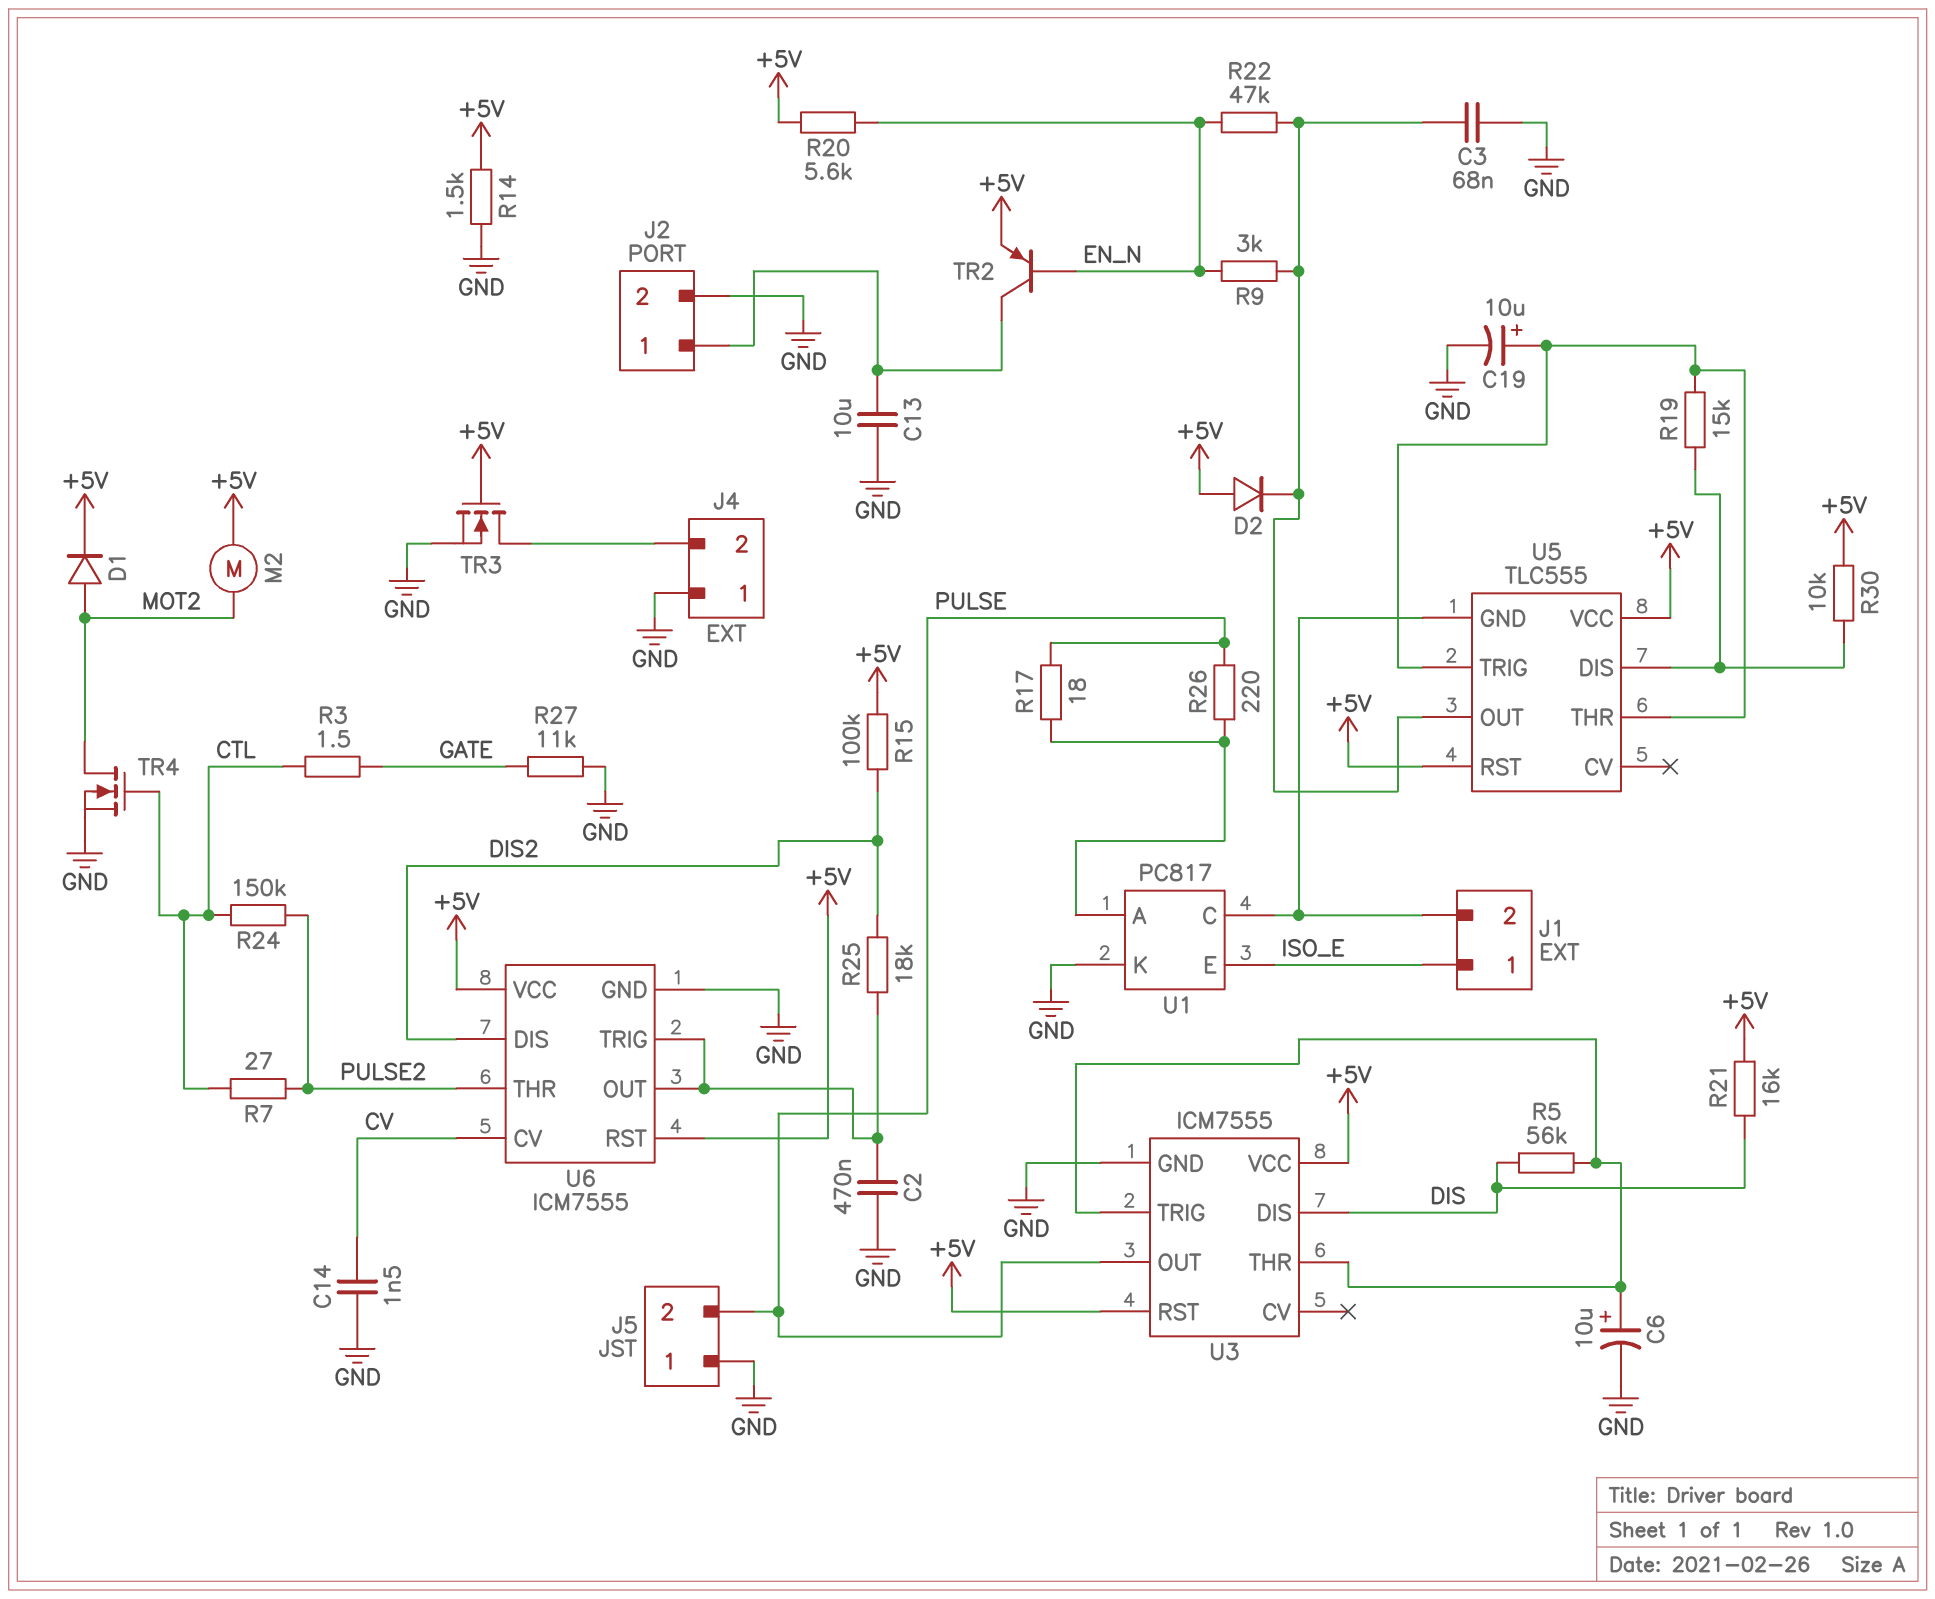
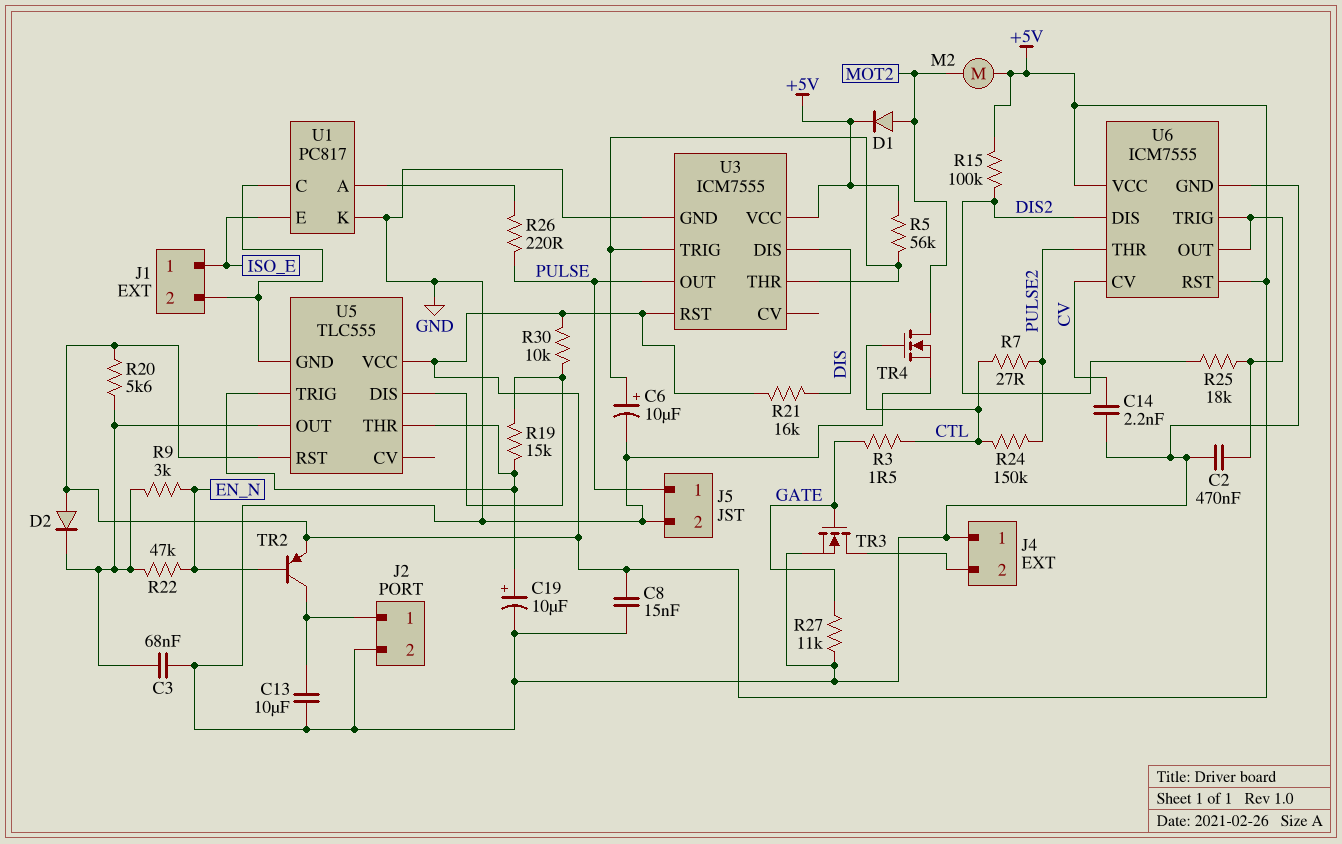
C8: none -> 15nF (+5V, GND)
C14: 1.5nF (CV, GND) -> 2.2nF (CV, GND)
J5 pin 1: GND -> PULSE
J5 pin 2: PULSE -> GND
R5: 56k (DIS, U3/THR) -> 56k (+5V, U3/THR)
R14: 1.5k (+5V, GND) -> none
R17: 18 (PULSE, U1/A) -> none
R20: 5.6k (+5V, EN_N) -> 5.6k (+5V, U5/OUT)
TR3: NMOS (G +5V, D J4/2, S GND) -> NMOS (G GATE, D J4/2, S GND)

